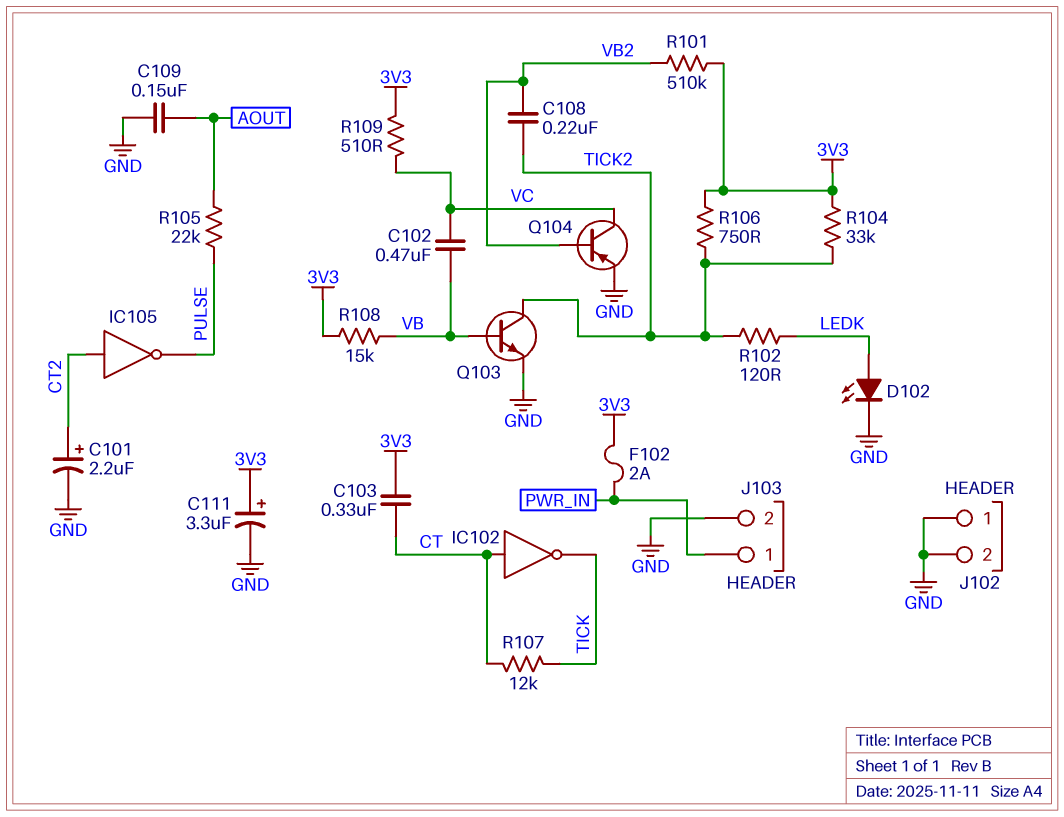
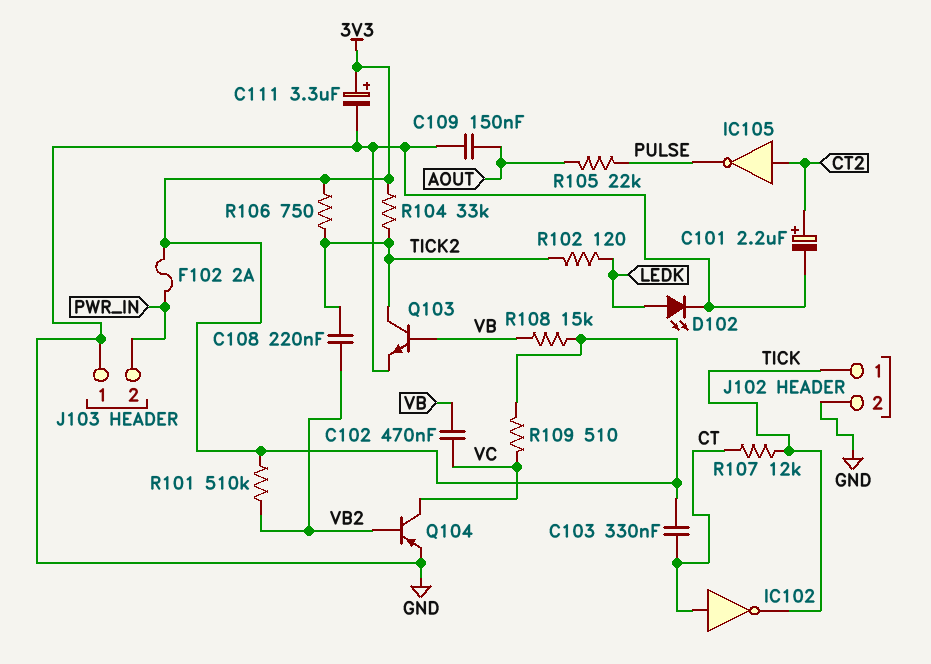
J102 pin 1: GND -> TICK
J103 pin 1: PWR_IN -> GND
J103 pin 2: GND -> PWR_IN

